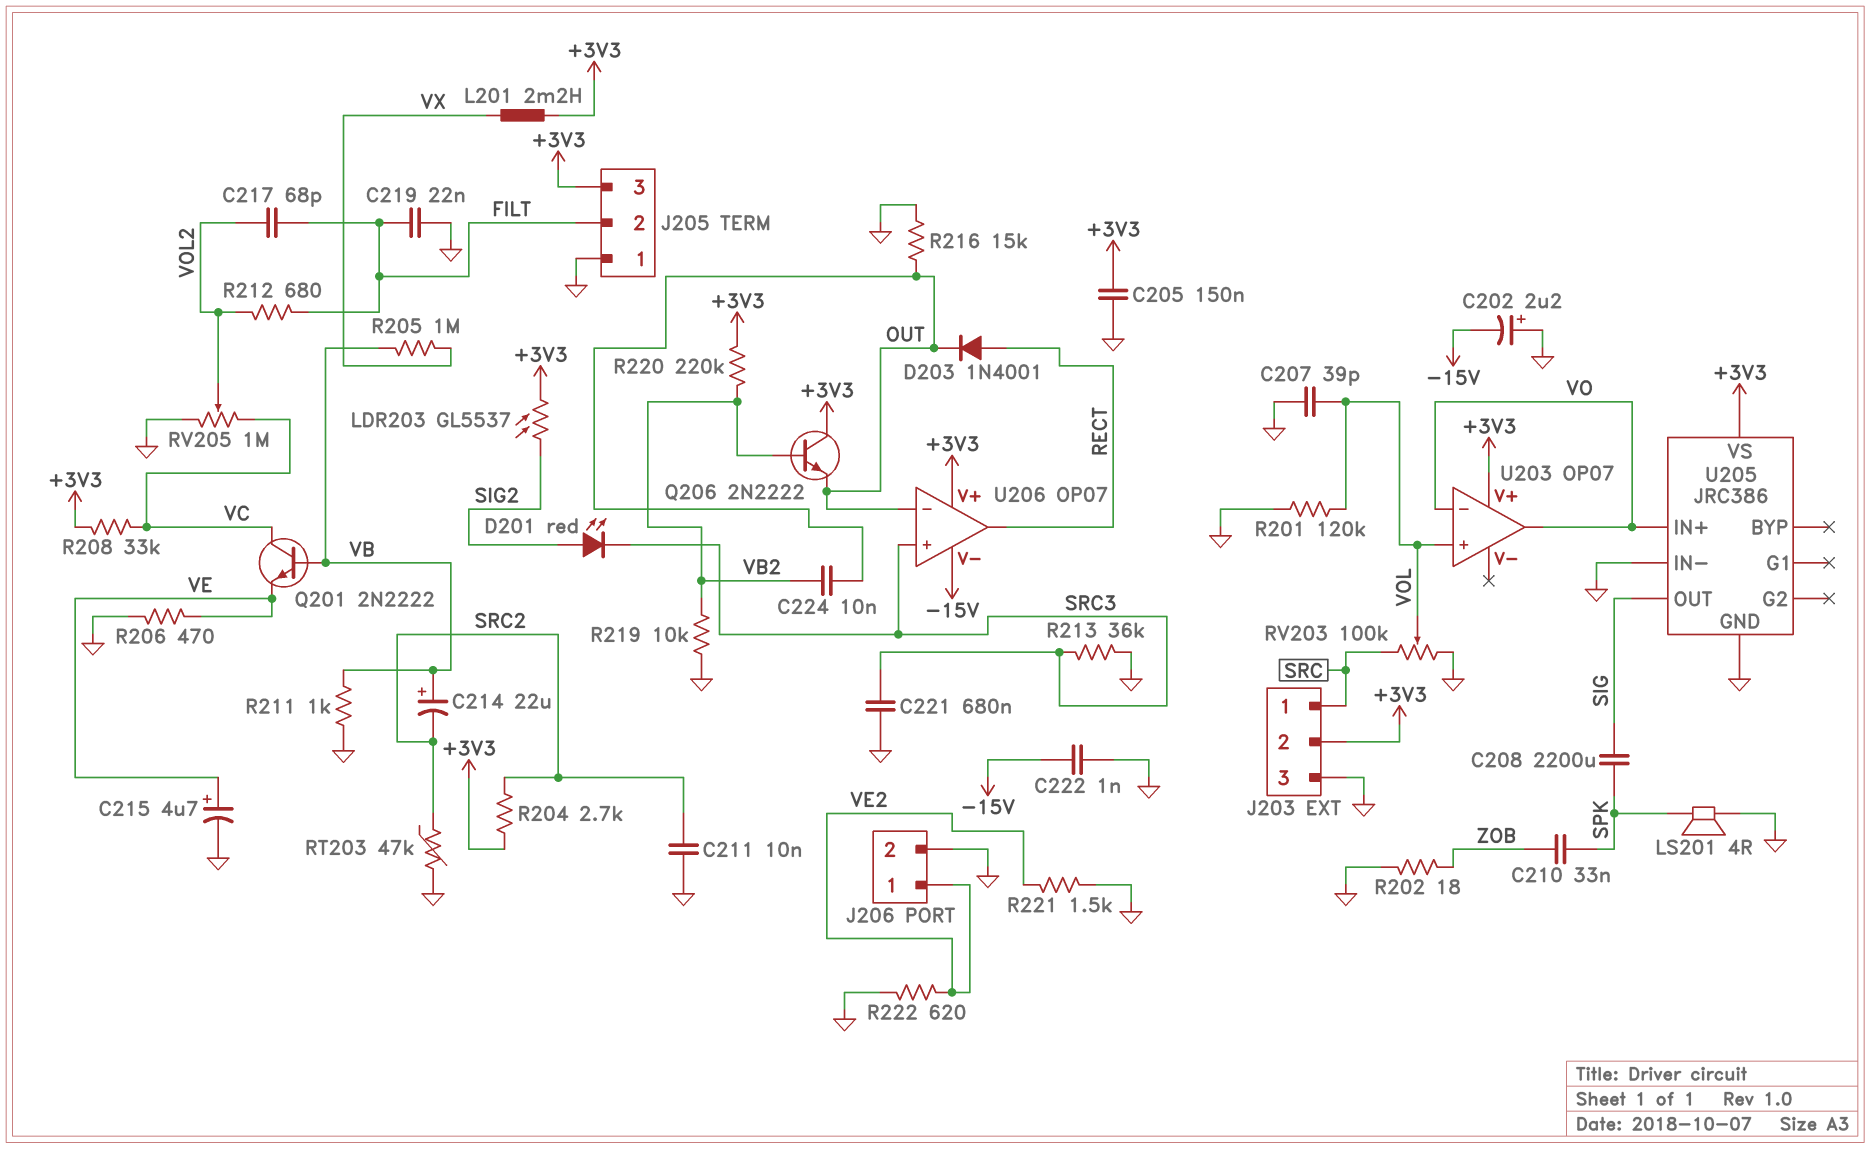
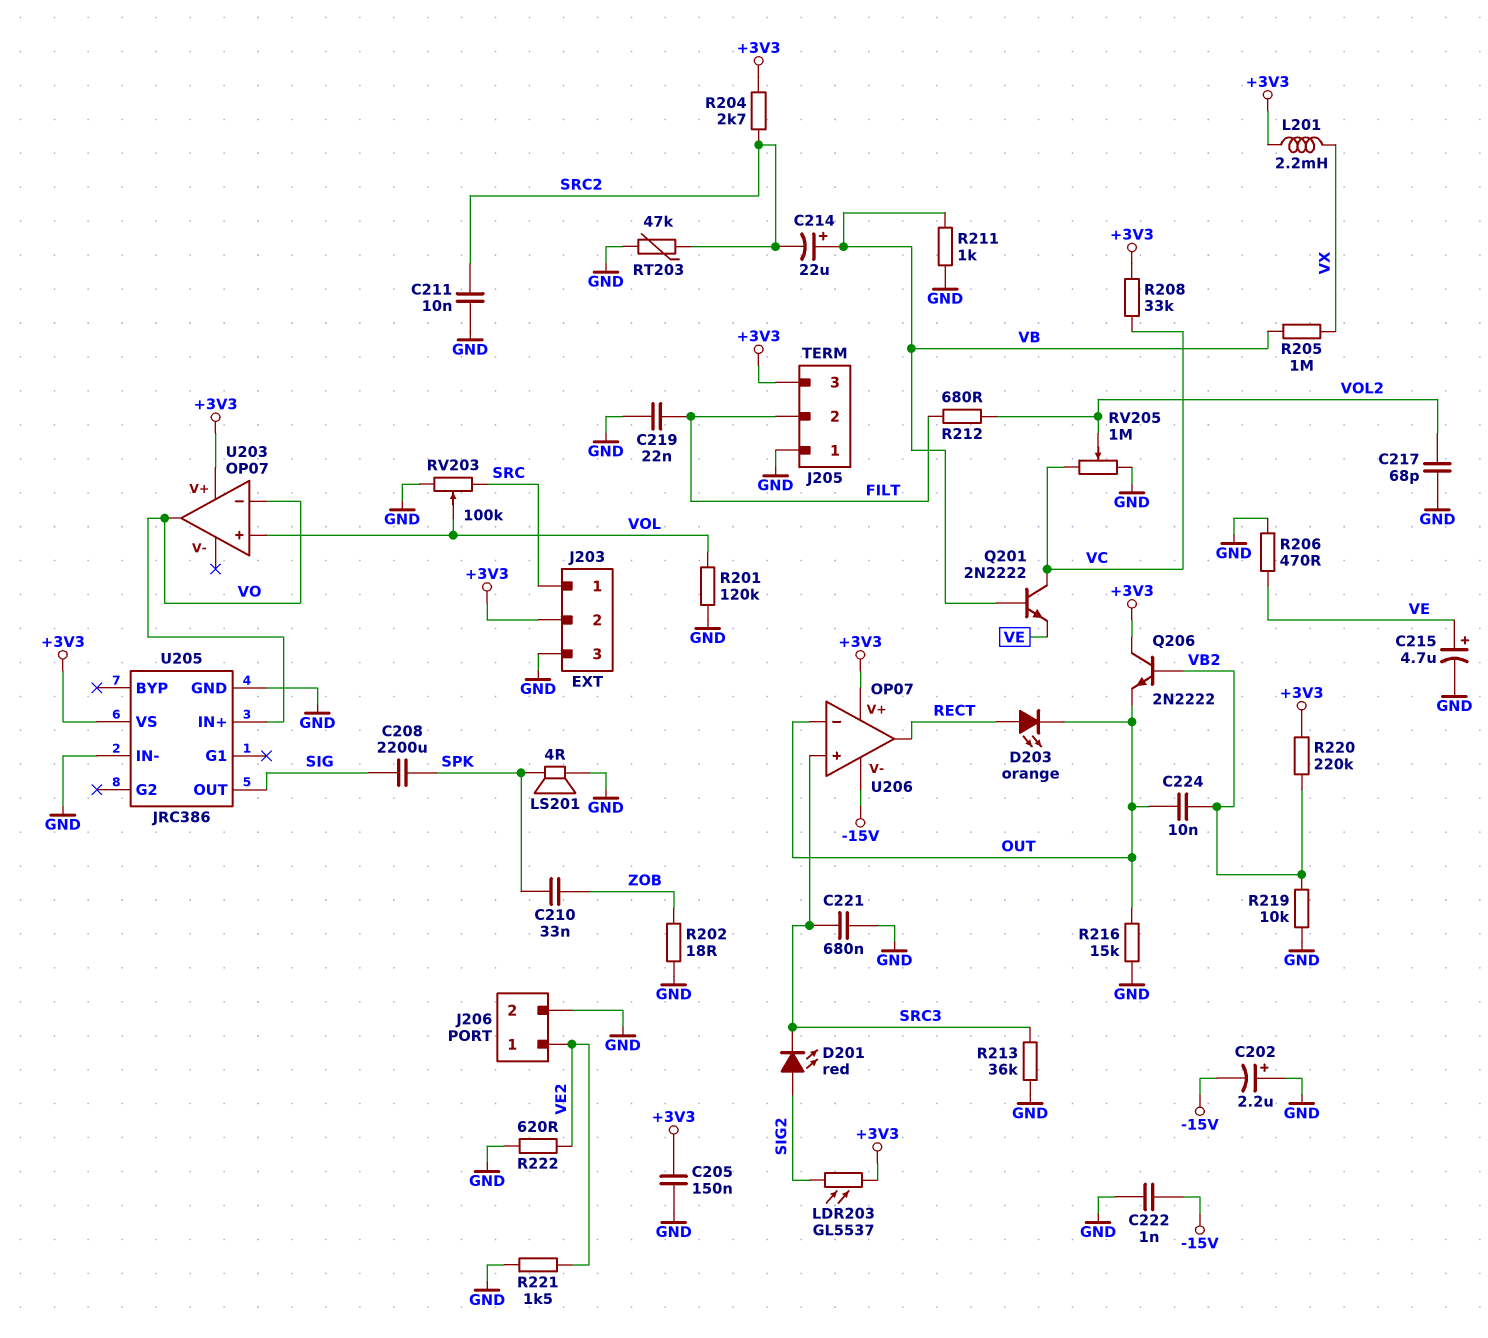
C207: 39pF (GND, VOL) -> none
C217: 68pF (FILT, VOL2) -> 68pF (GND, VOL2)
D203: diode 1N4001 (A RECT, K OUT) -> LED orange (A RECT, K OUT)

